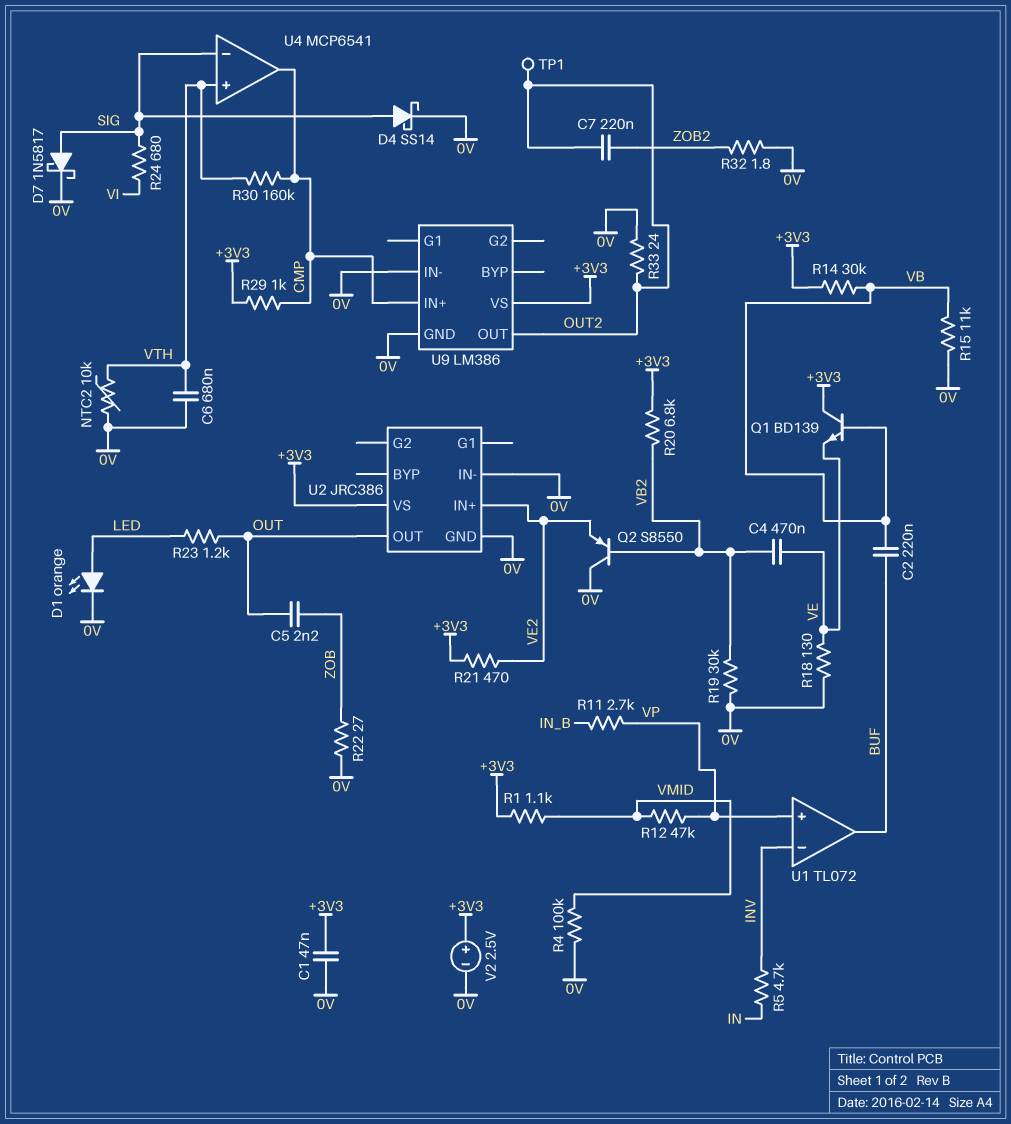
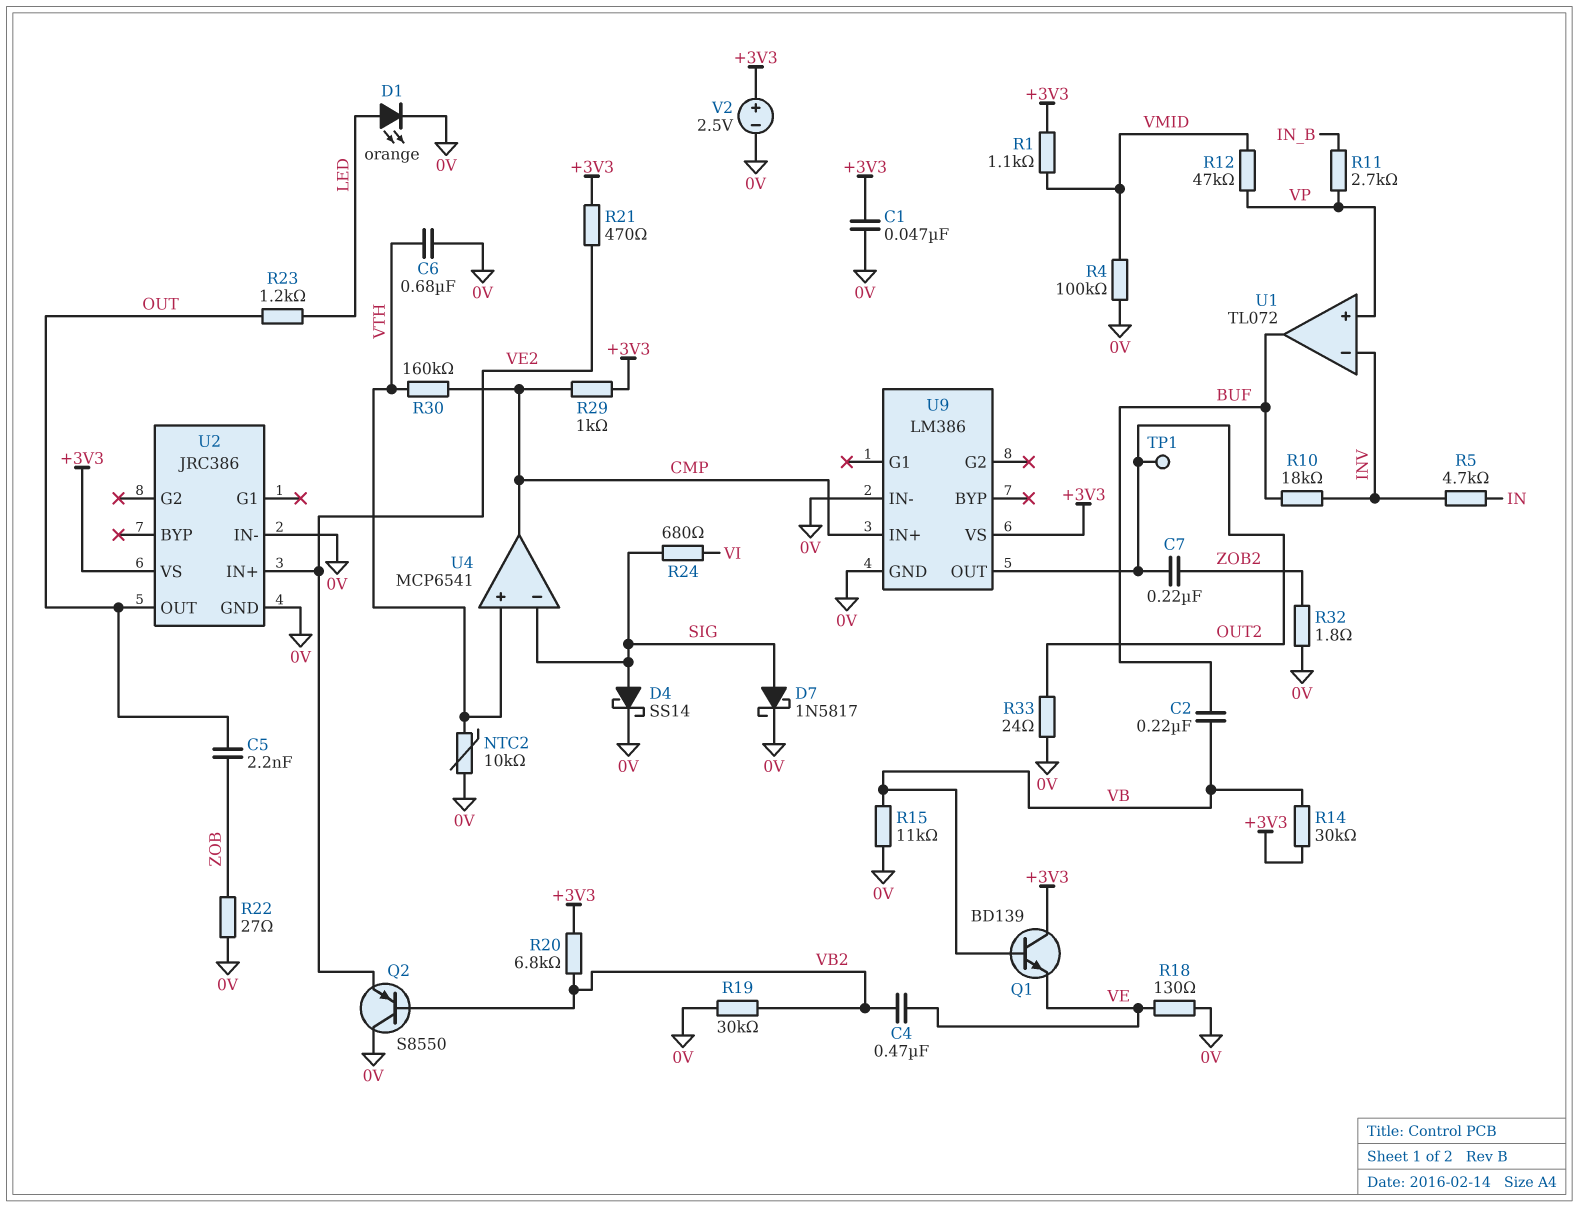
R10: none -> 18k (BUF, INV)

